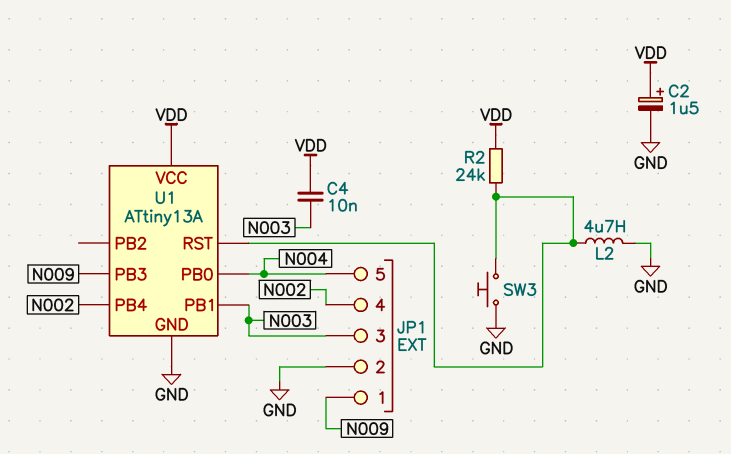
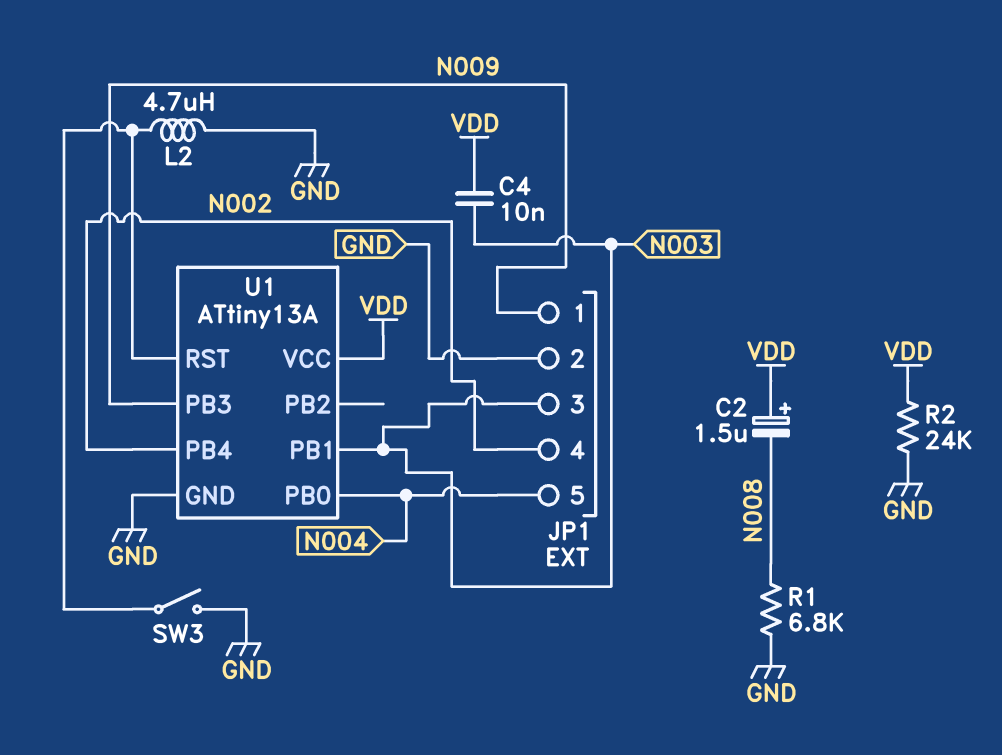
C2: 1.5uF (plus VDD, minus GND) -> 1.5uF (plus VDD, minus N008)
R1: none -> 6.8k (GND, N008)
R2: 24k (U1/RST, VDD) -> 24k (GND, VDD)
SW3: button (GND, U1/RST) -> switch (GND, U1/RST)

